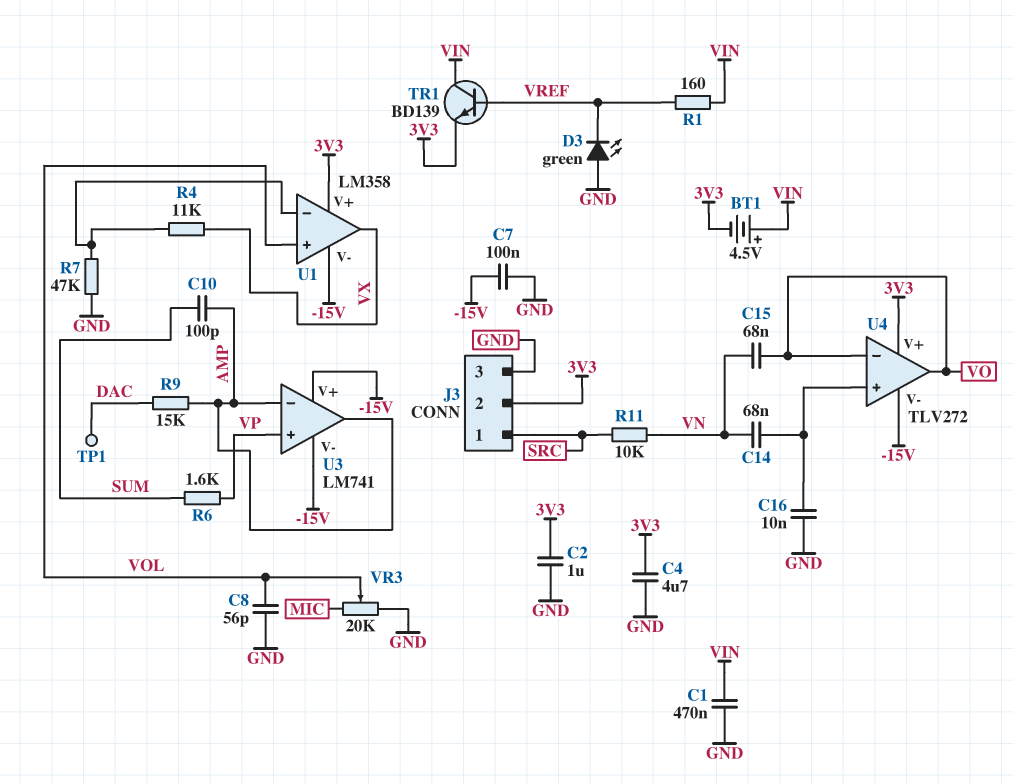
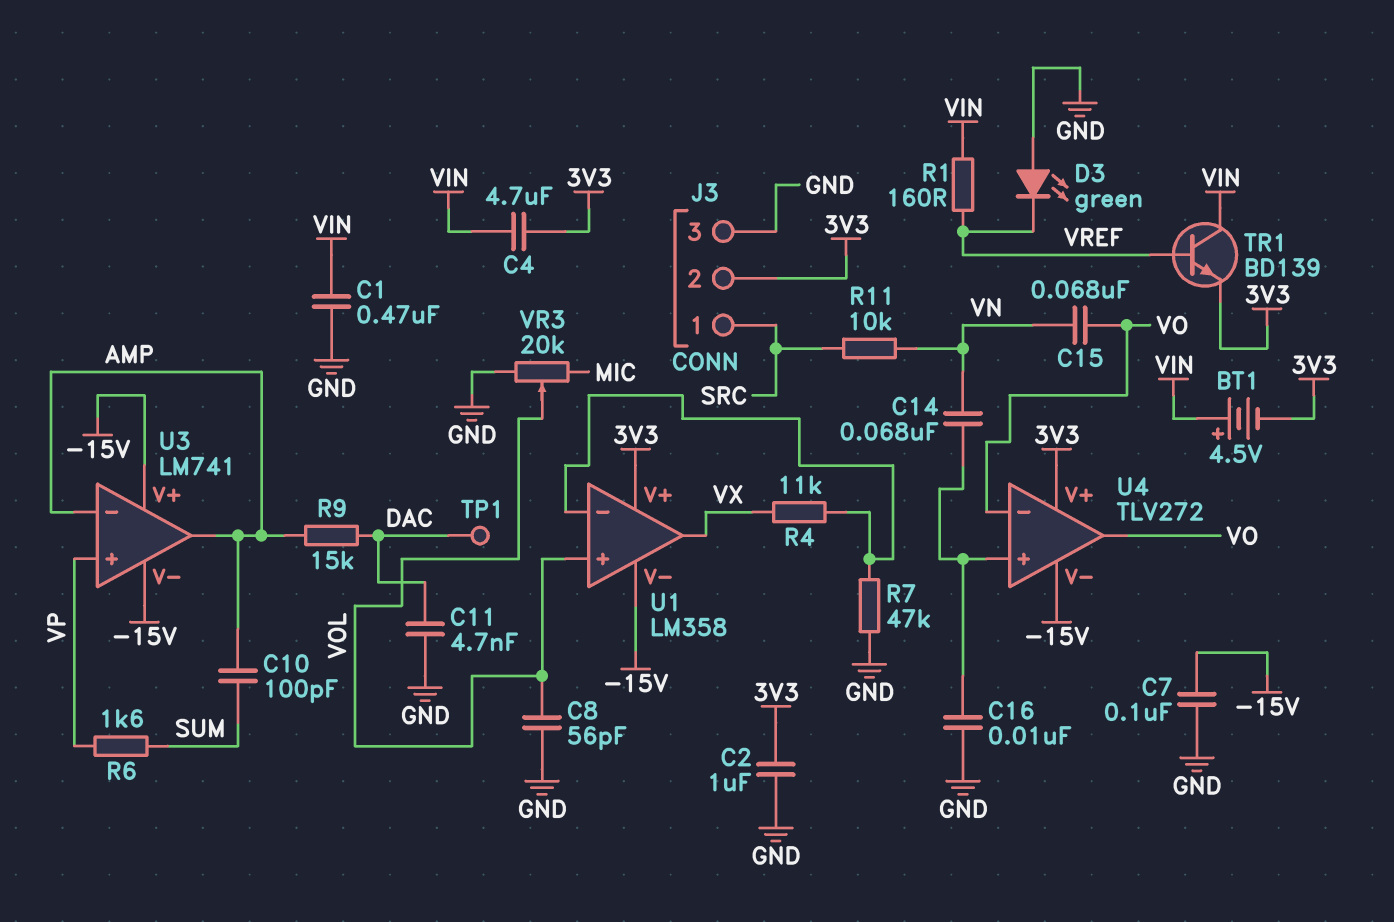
C4: 4.7uF (3V3, GND) -> 4.7uF (3V3, VIN)
C11: none -> 4.7nF (DAC, GND)

